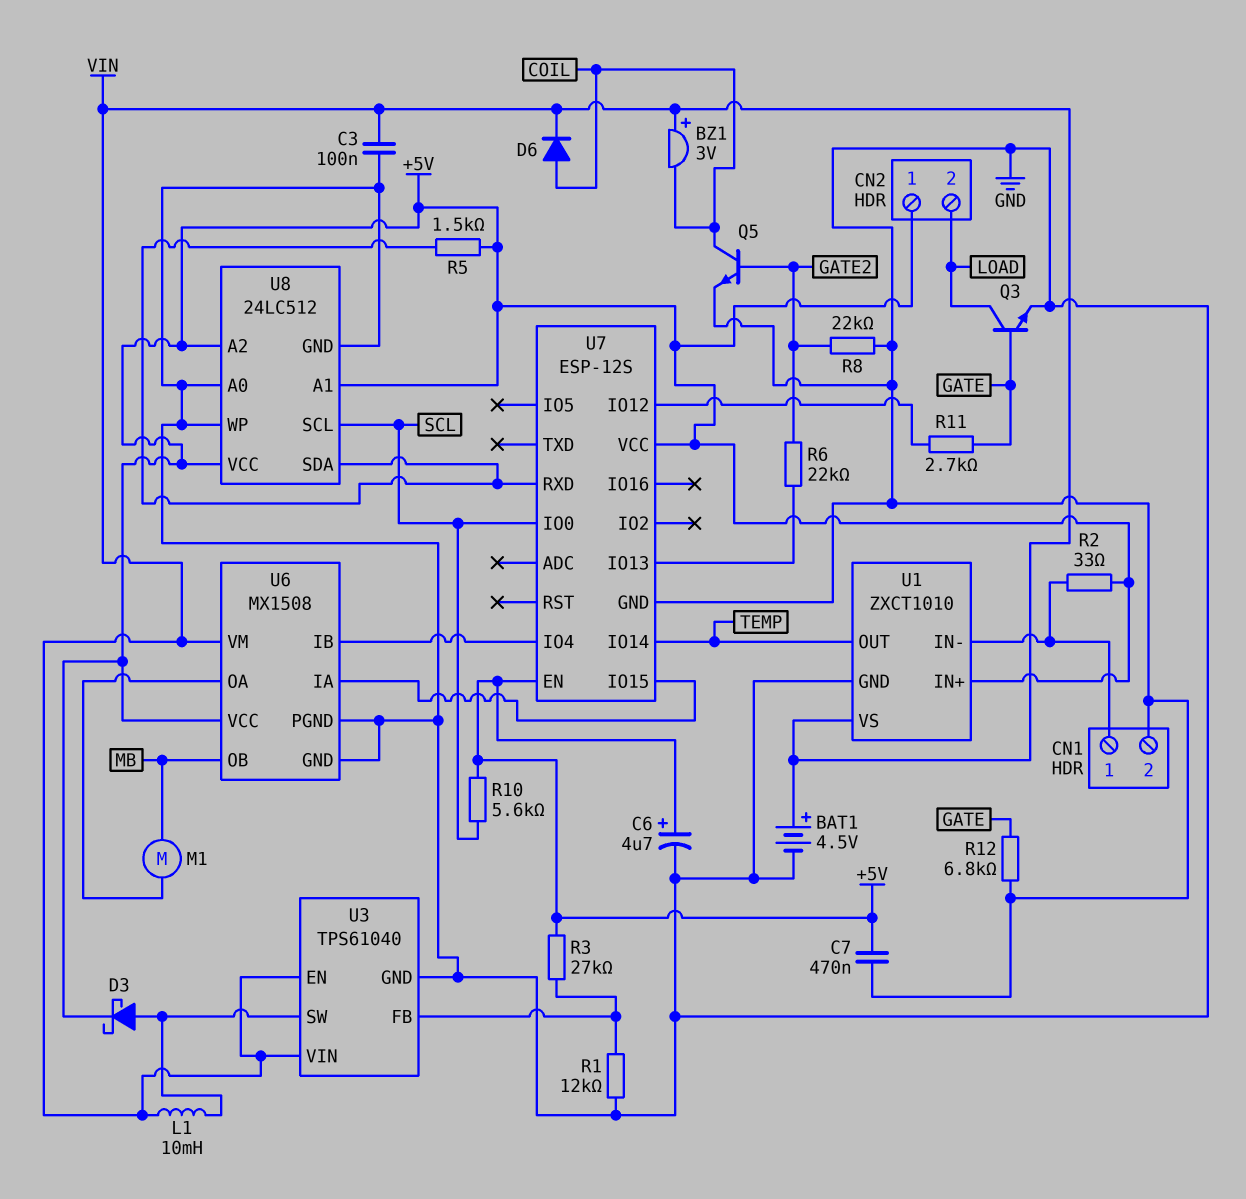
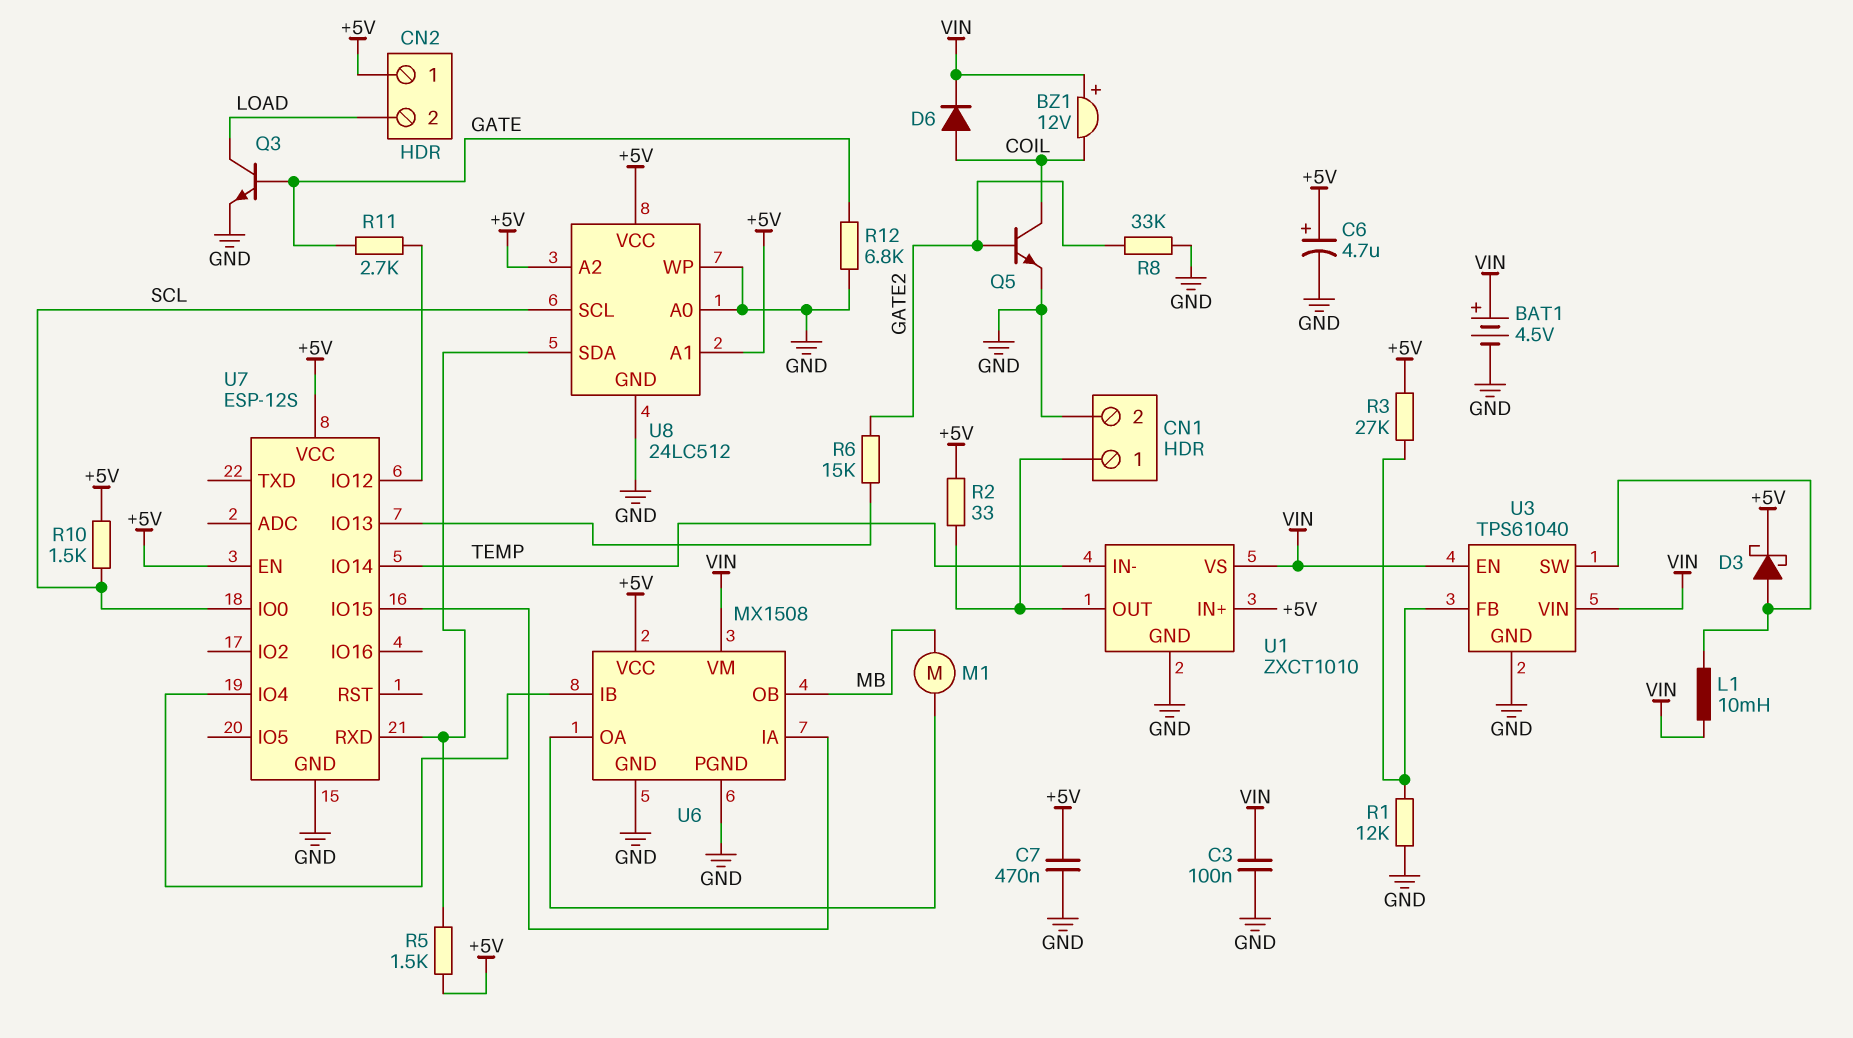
BZ1: buzzer 3V (plus VIN, minus COIL) -> buzzer 12V (plus VIN, minus COIL)
R6: 22k (GATE2, U7/IO13) -> 15k (GATE2, U7/IO13)
R8: 22k (GATE2, GND) -> 33k (GATE2, GND)
R10: 5.6k (+5V, SCL) -> 1.5k (+5V, SCL)
U1 pin IN-: CN1/1 -> TEMP
U1 pin OUT: TEMP -> CN1/1

